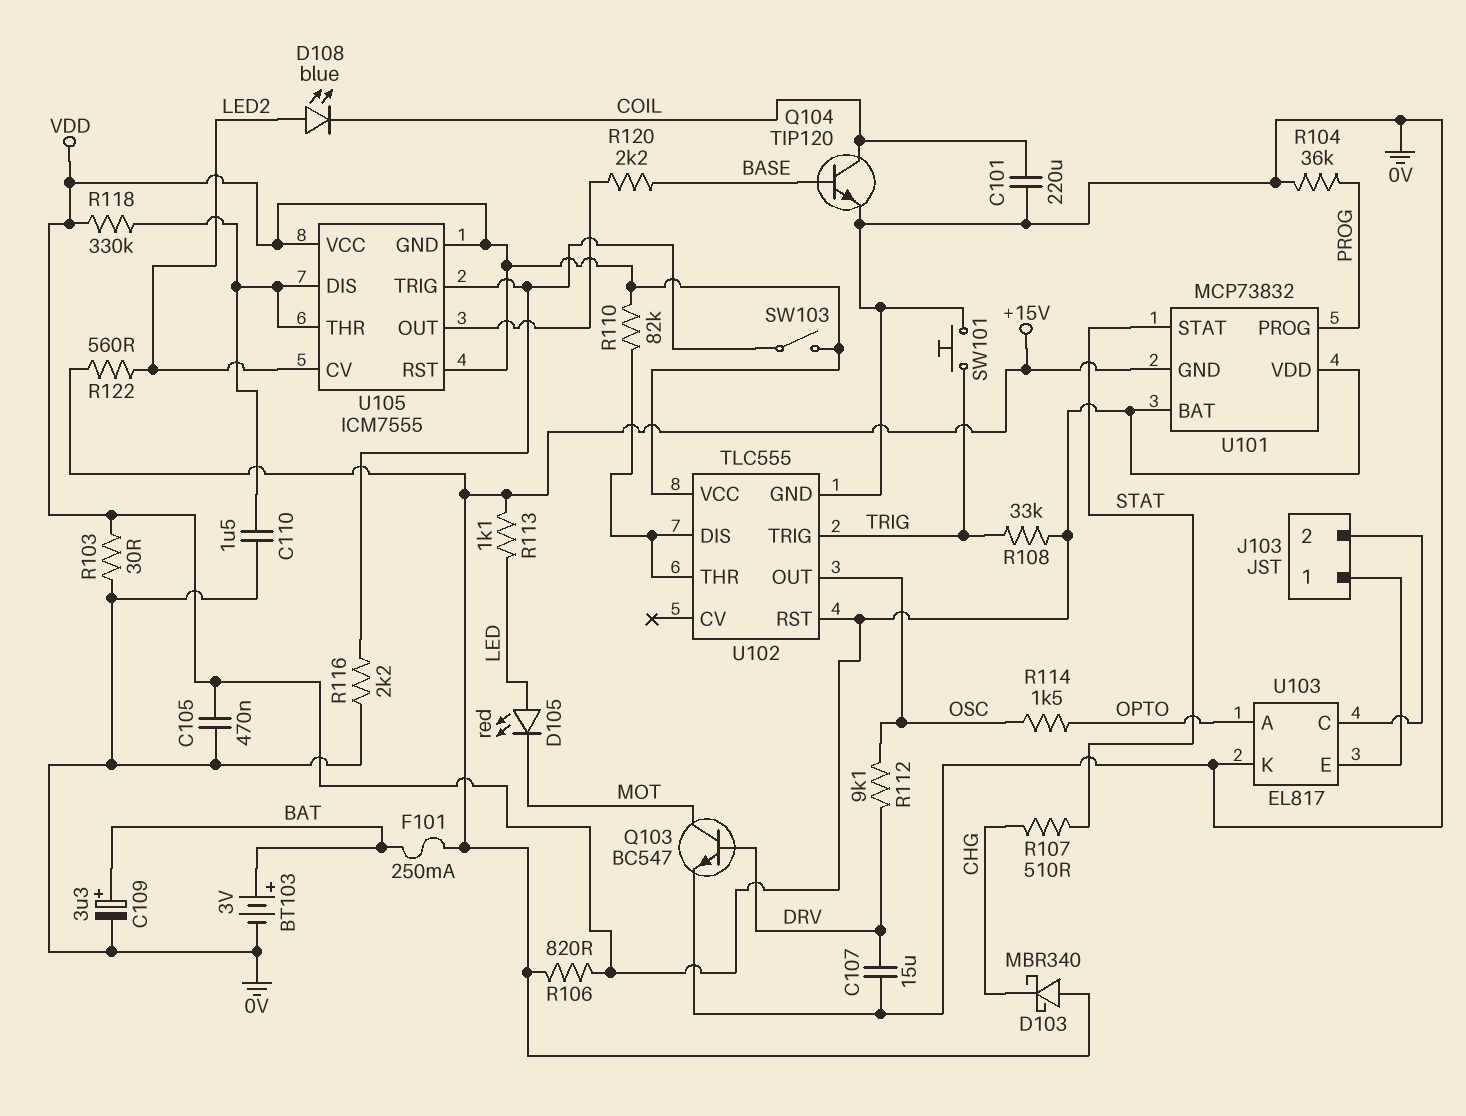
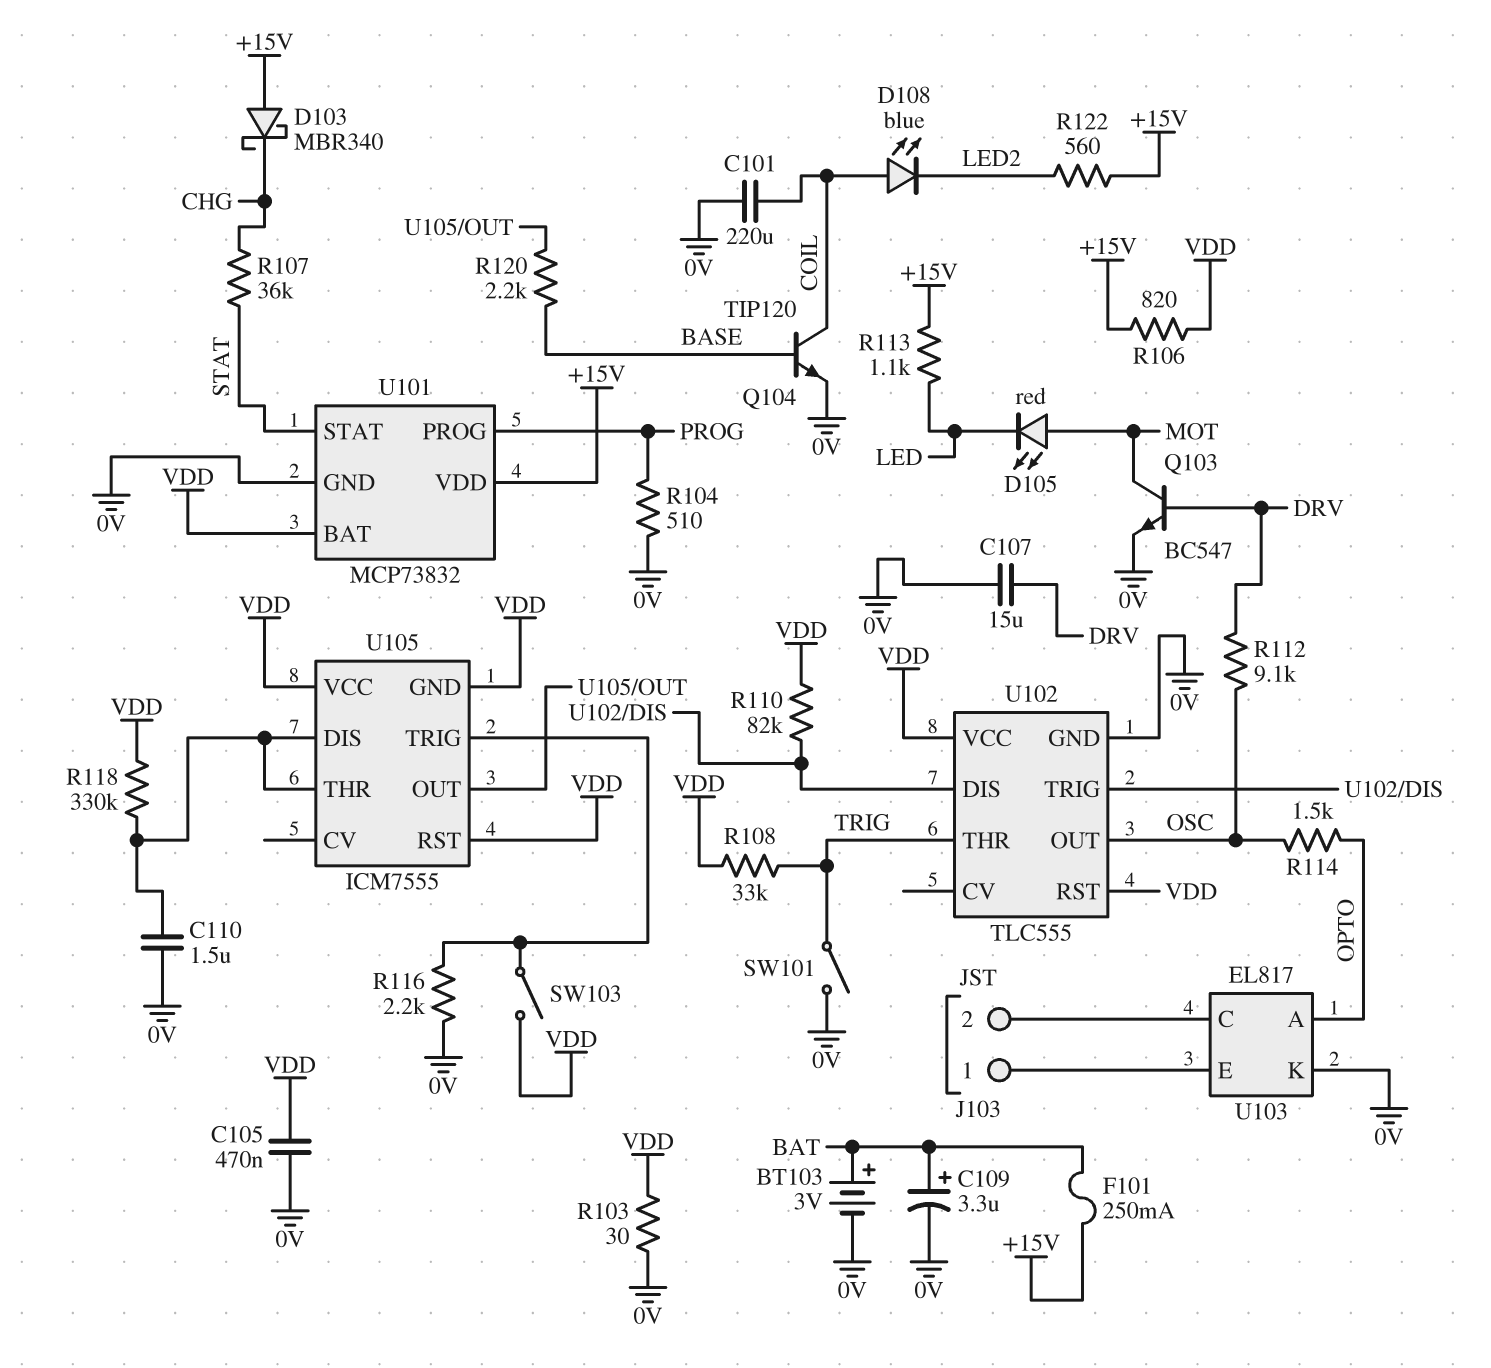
D105: LED red (A LED, K MOT) -> LED red (A MOT, K LED)
D108: LED blue (A LED2, K COIL) -> LED blue (A COIL, K LED2)
R104: 36k (0V, PROG) -> 510 (0V, PROG)
R107: 510 (CHG, STAT) -> 36k (CHG, STAT)
SW101: button (0V, TRIG) -> switch (0V, TRIG)
U101 pin GND: +15V -> 0V
U101 pin VDD: VDD -> +15V
U102 pin THR: U102/DIS -> TRIG
U102 pin TRIG: TRIG -> U102/DIS
U105 pin CV: LED2 -> none

